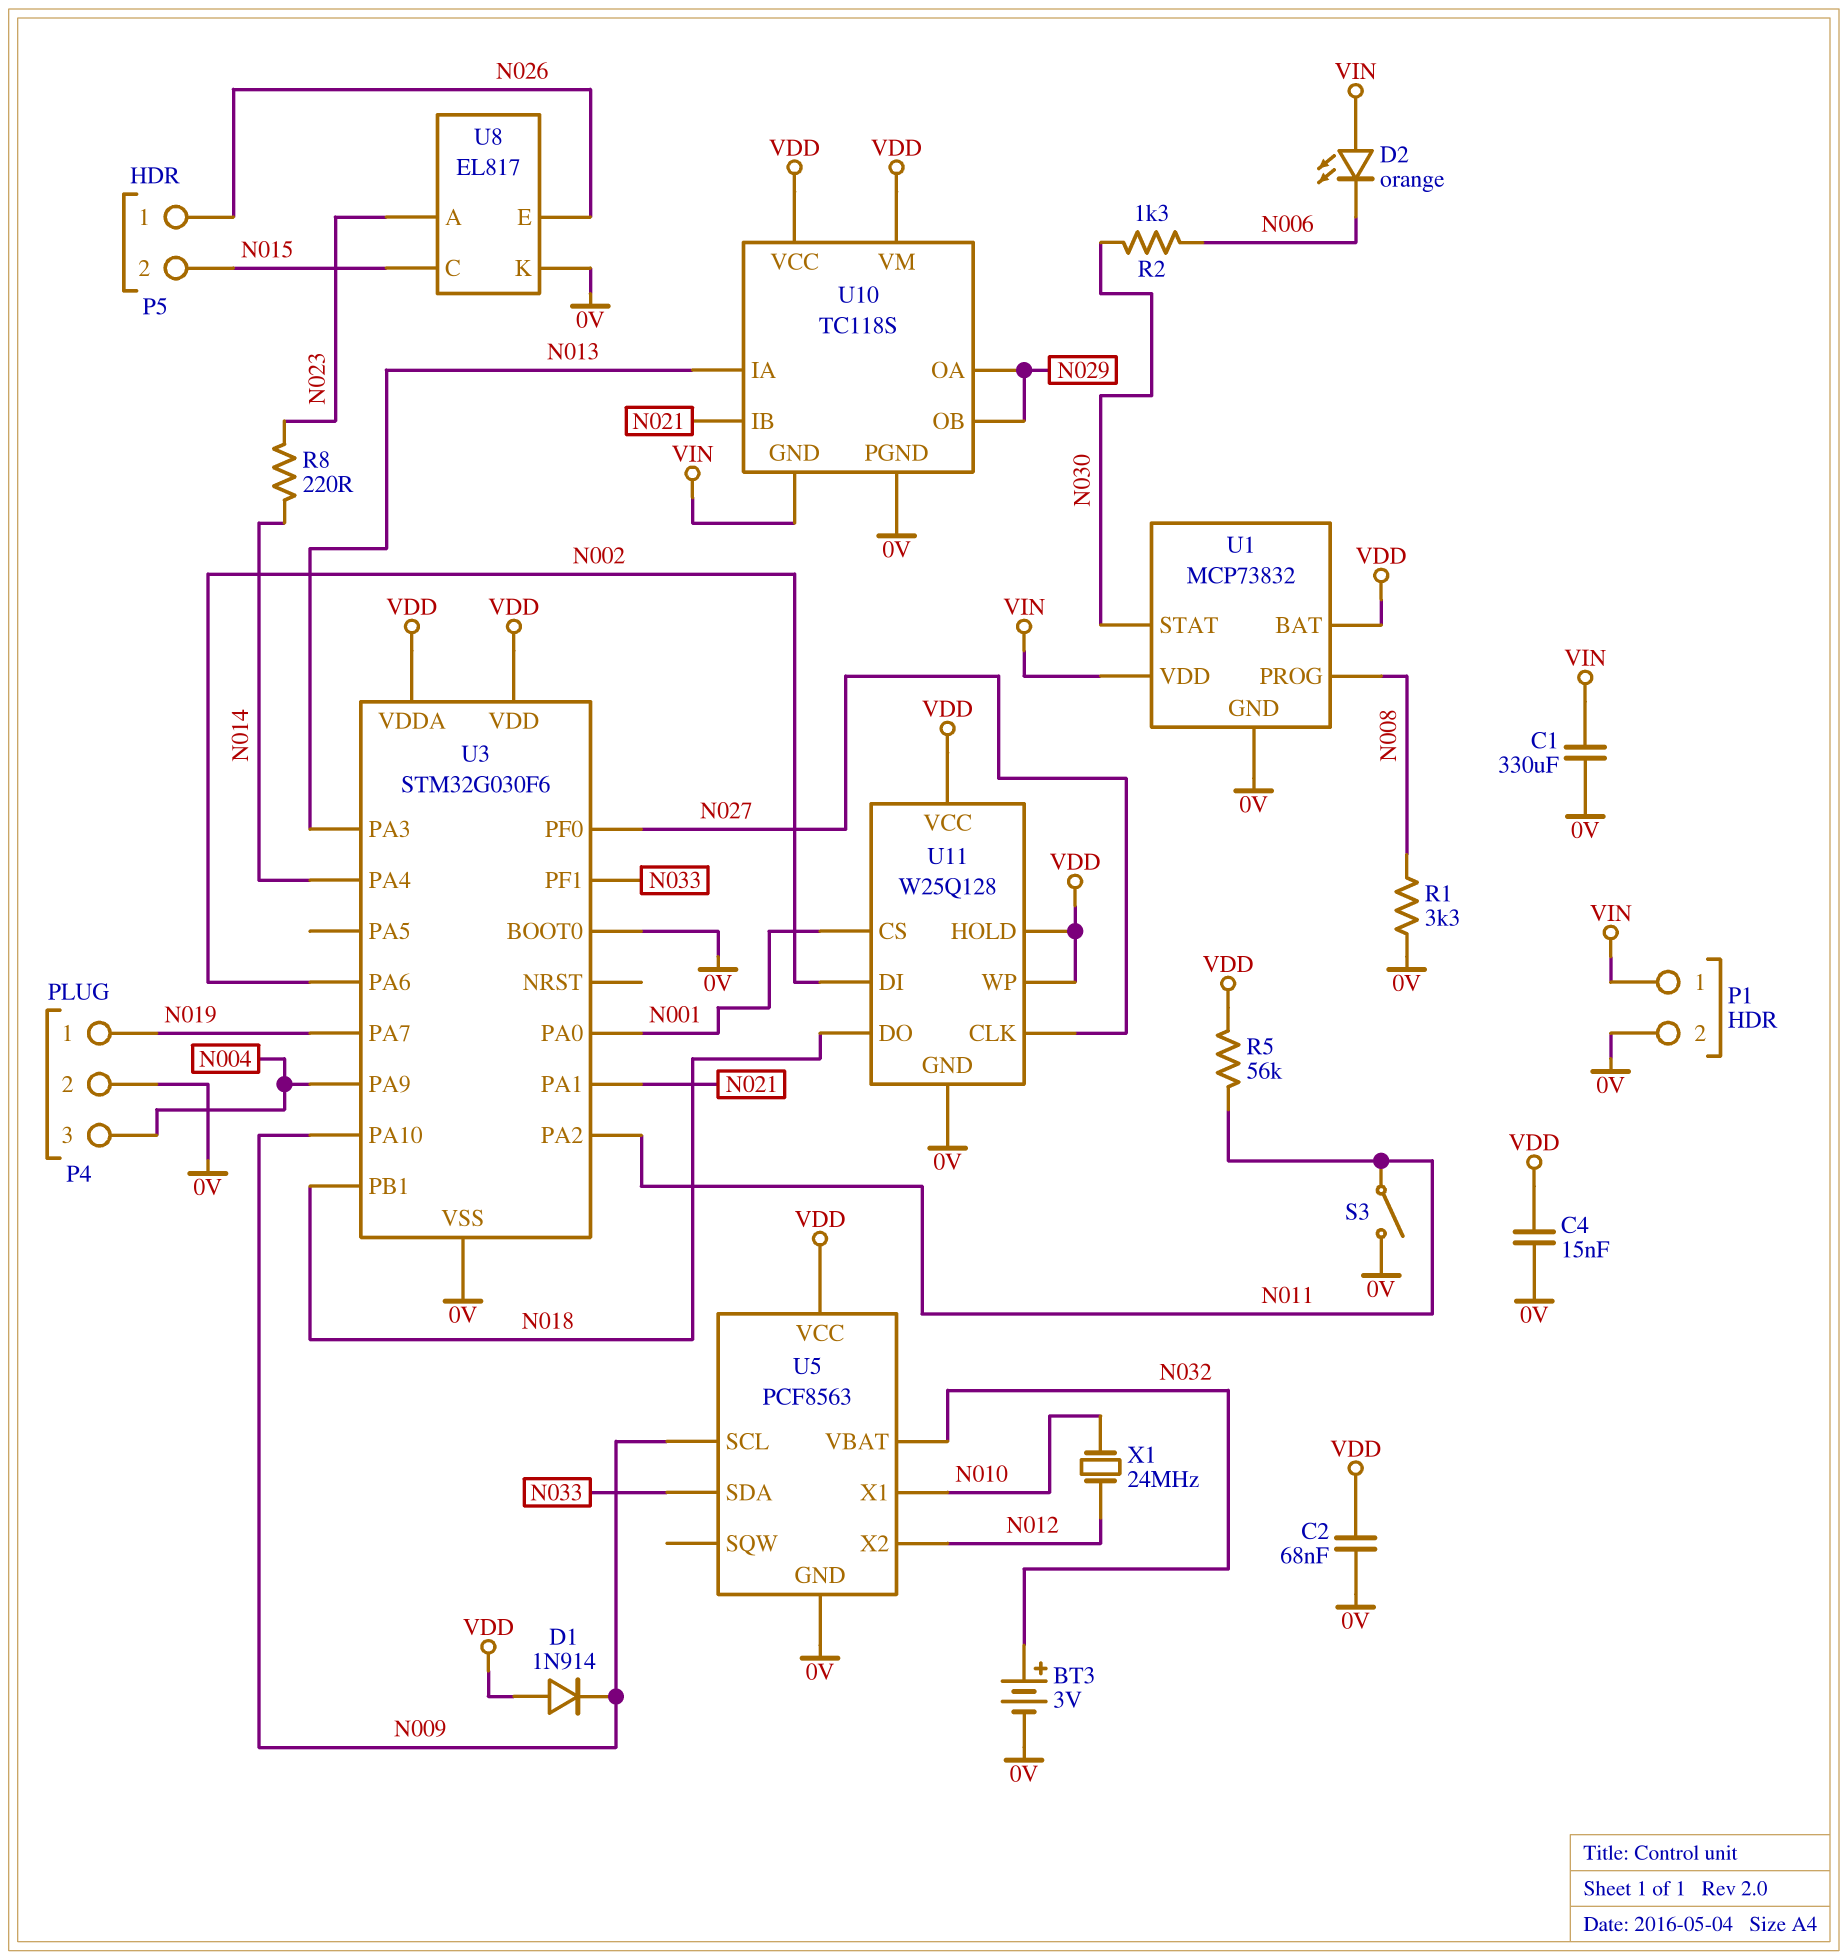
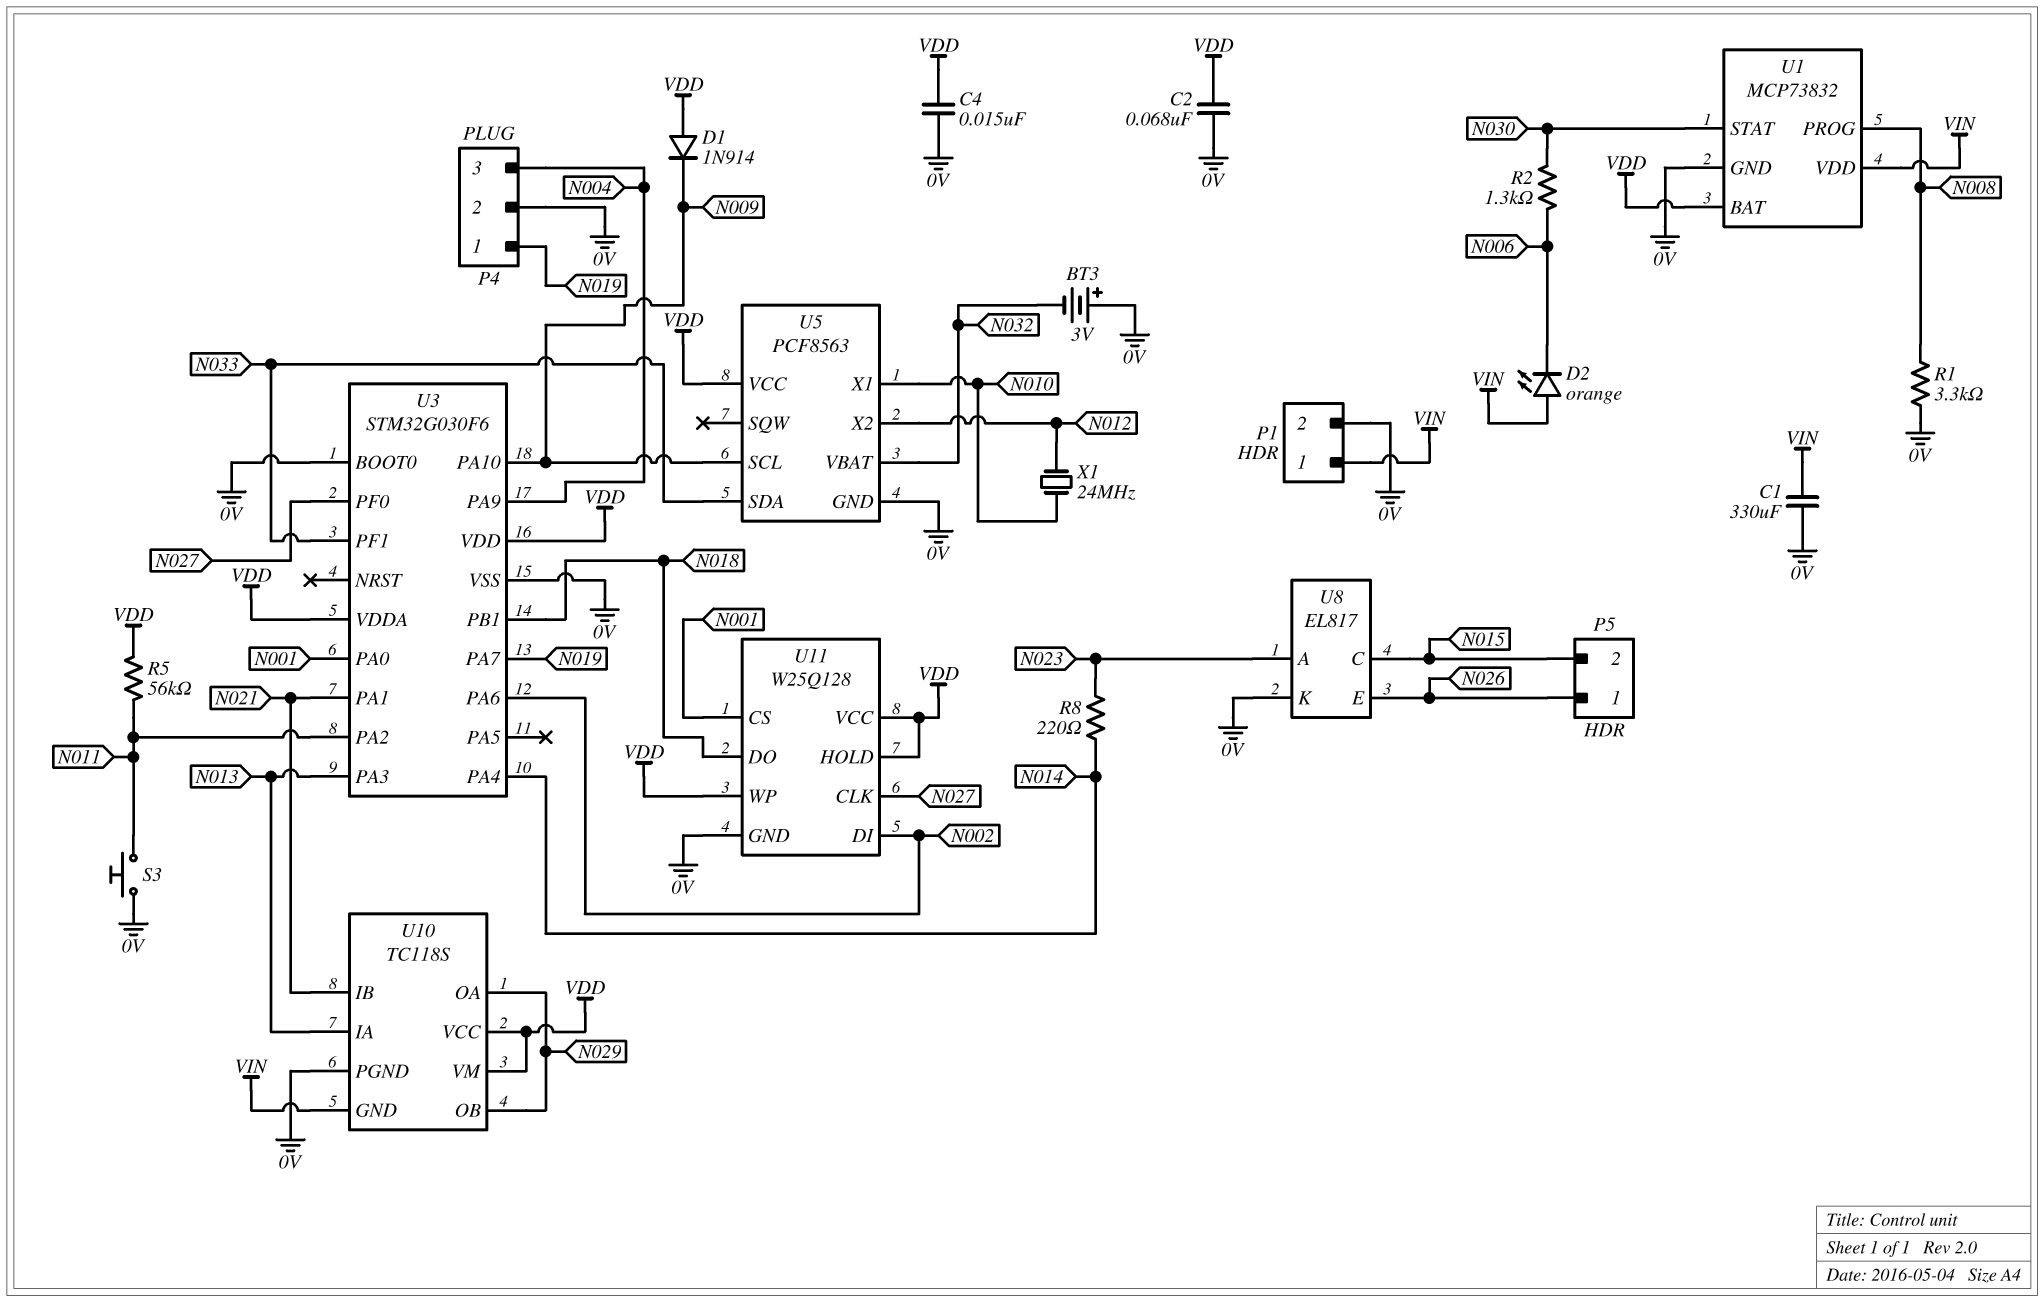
BT3: 3V (plus N032, minus 0V) -> 3V (plus 0V, minus N032)
S3: switch (0V, N011) -> button (0V, N011)

